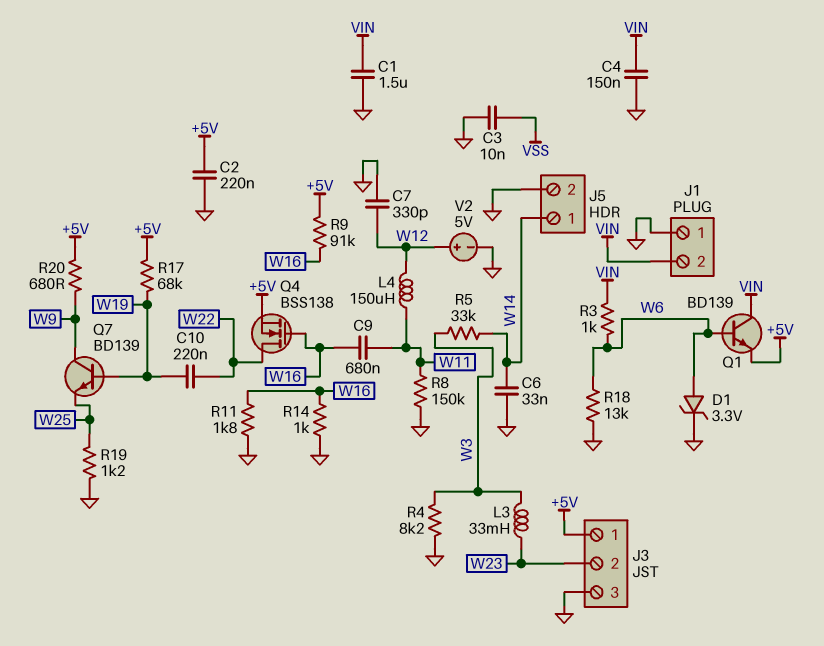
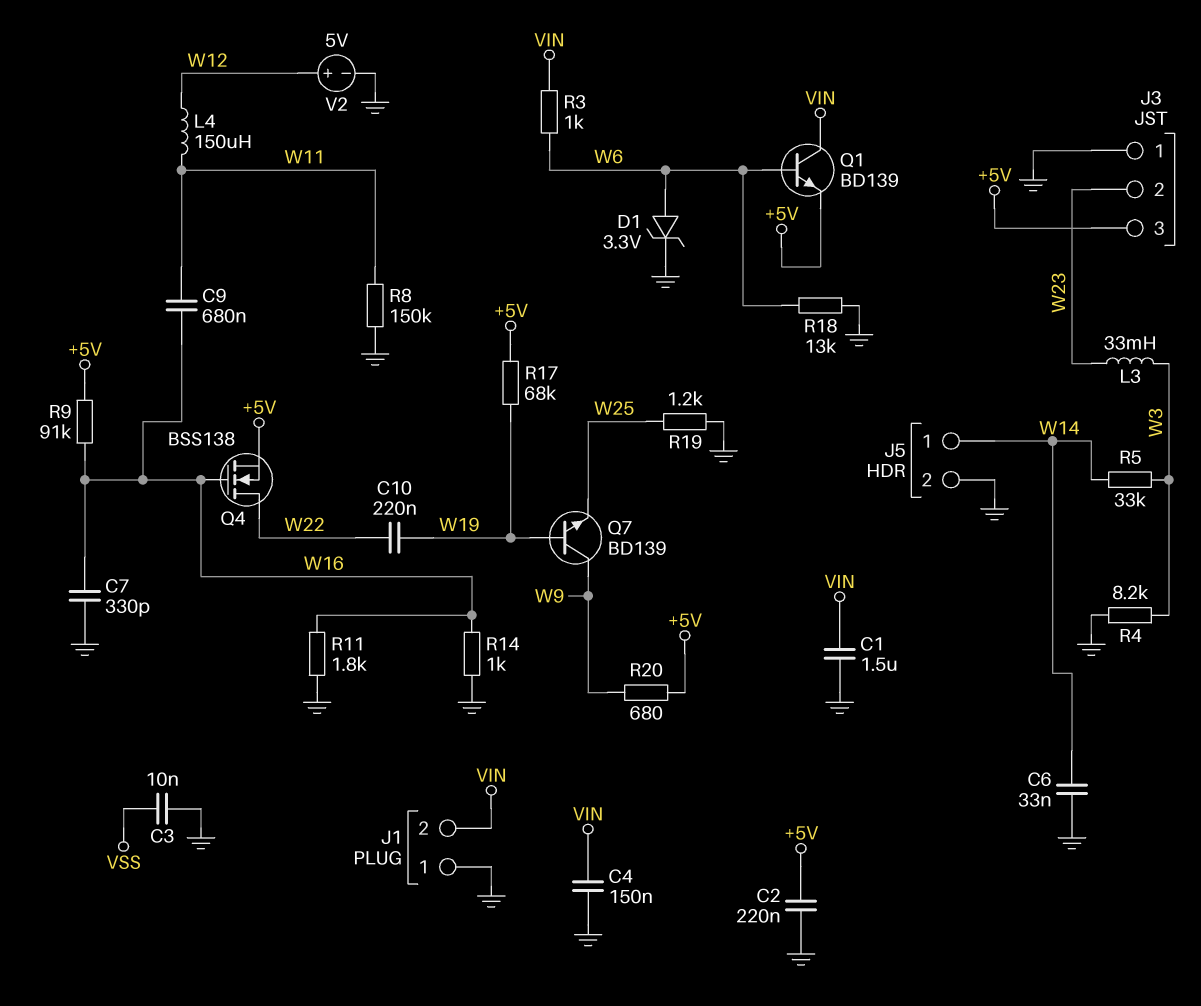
C7: 330pF (GND, W12) -> 330pF (GND, W16)
J3 pin 1: +5V -> GND
J3 pin 3: GND -> +5V

